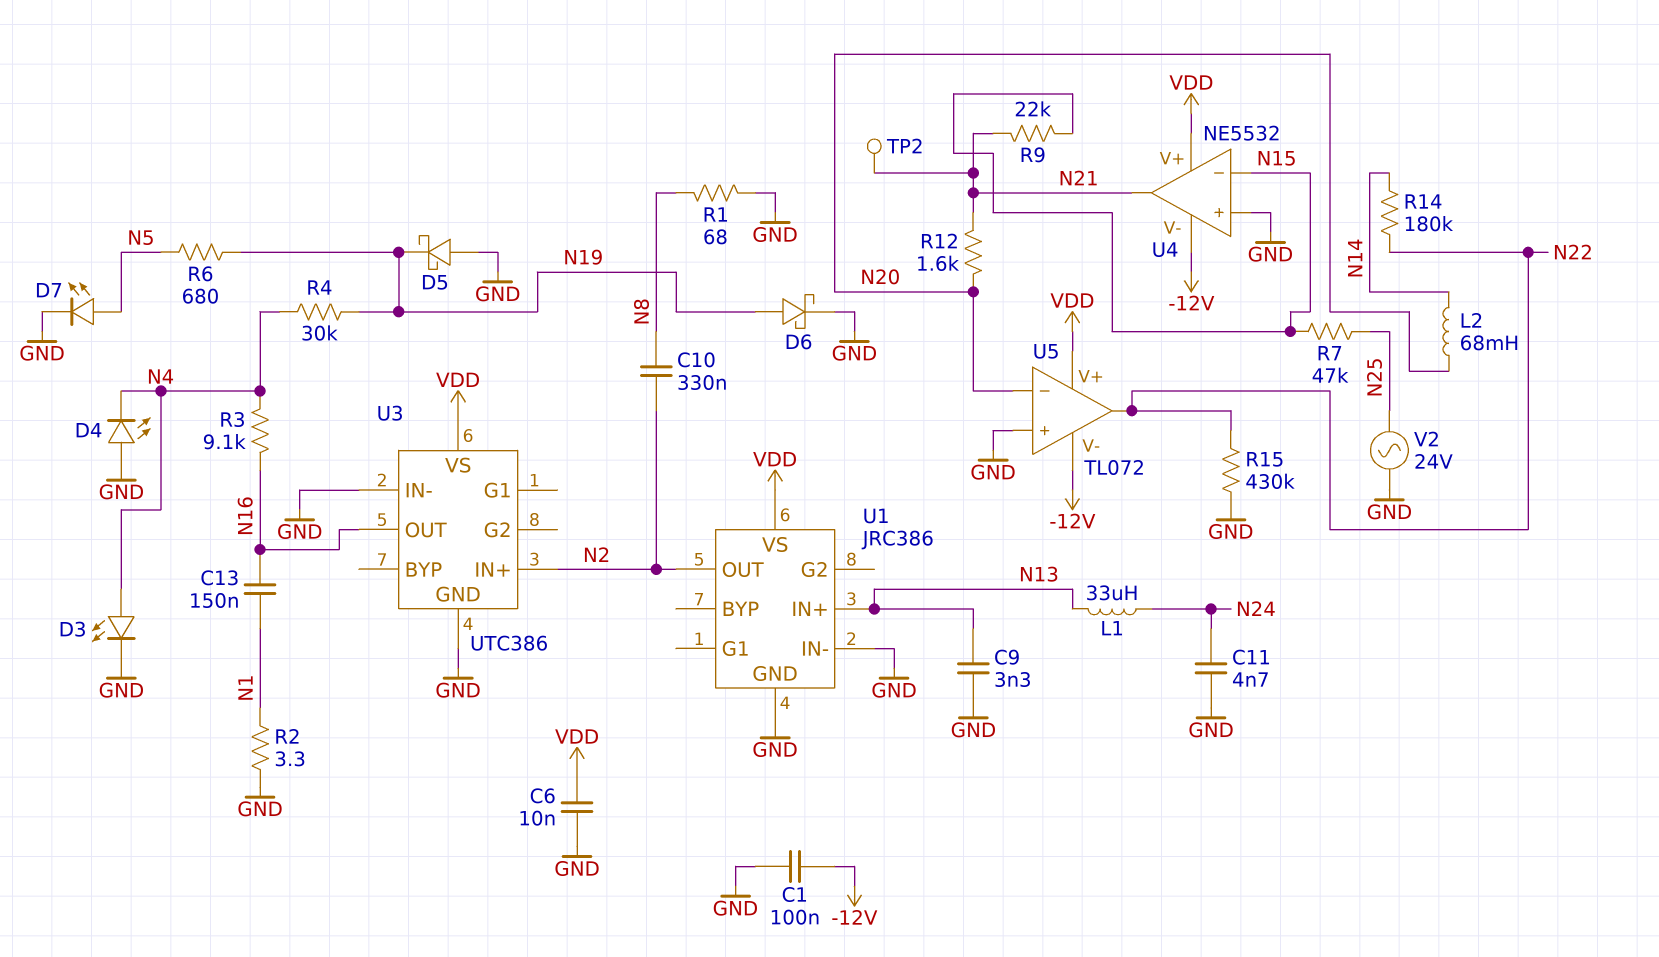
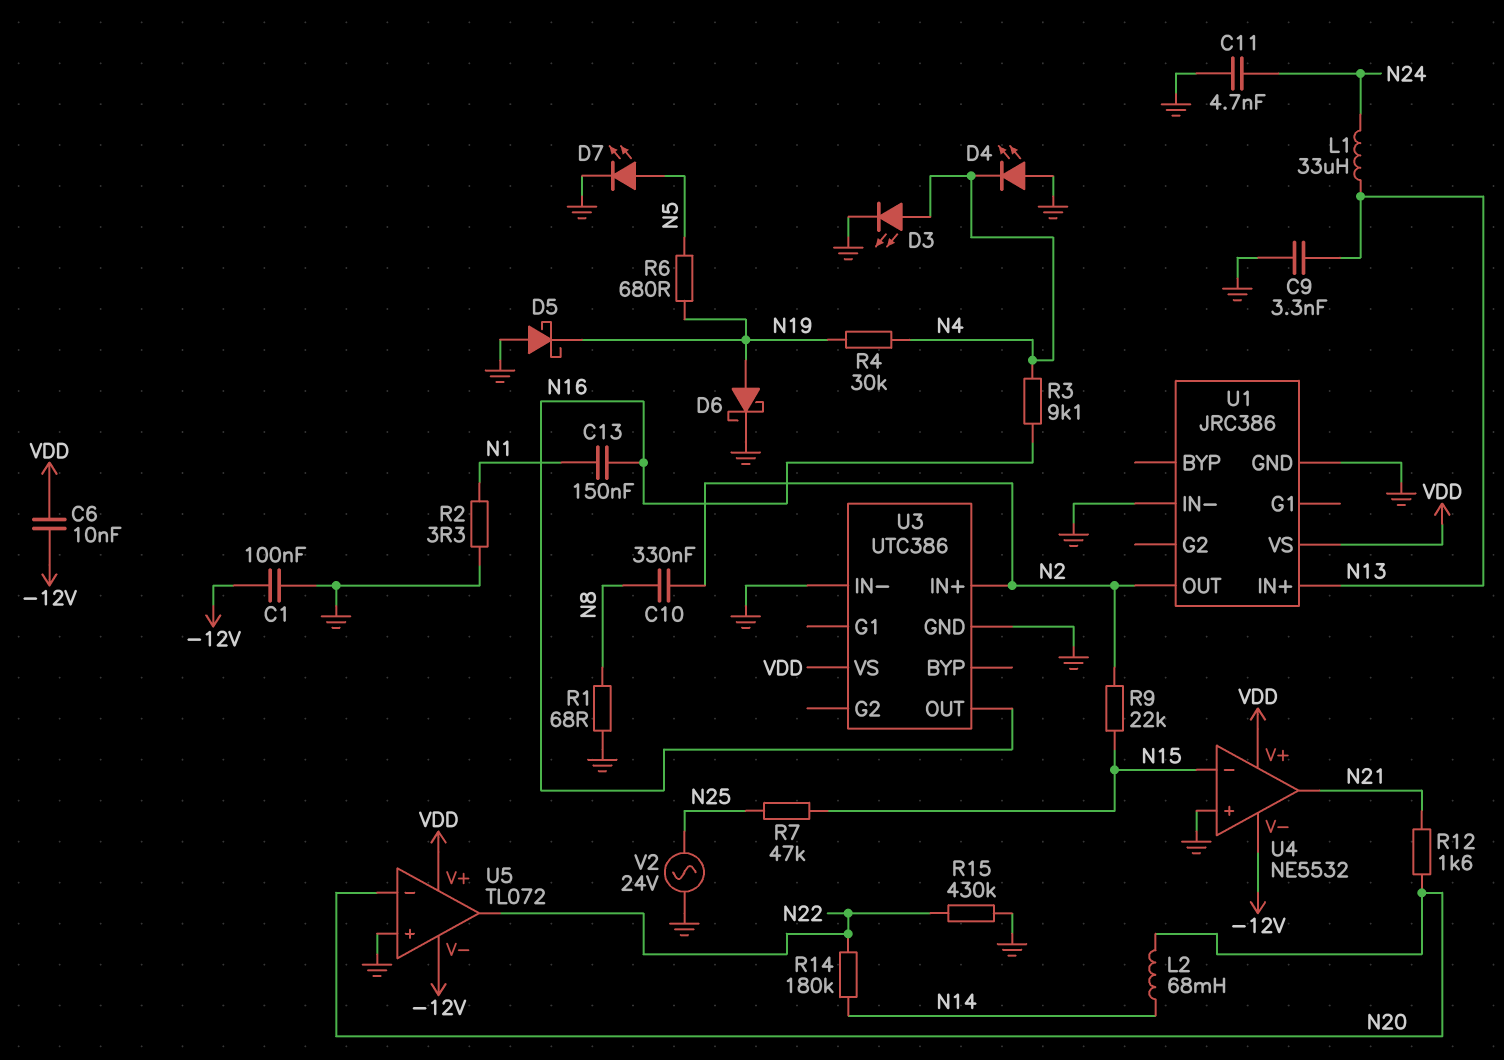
C6: 10nF (GND, VDD) -> 10nF (-12V, VDD)
R9: 22k (N15, N21) -> 22k (N2, N15)
TP2: test point (N21) -> none

